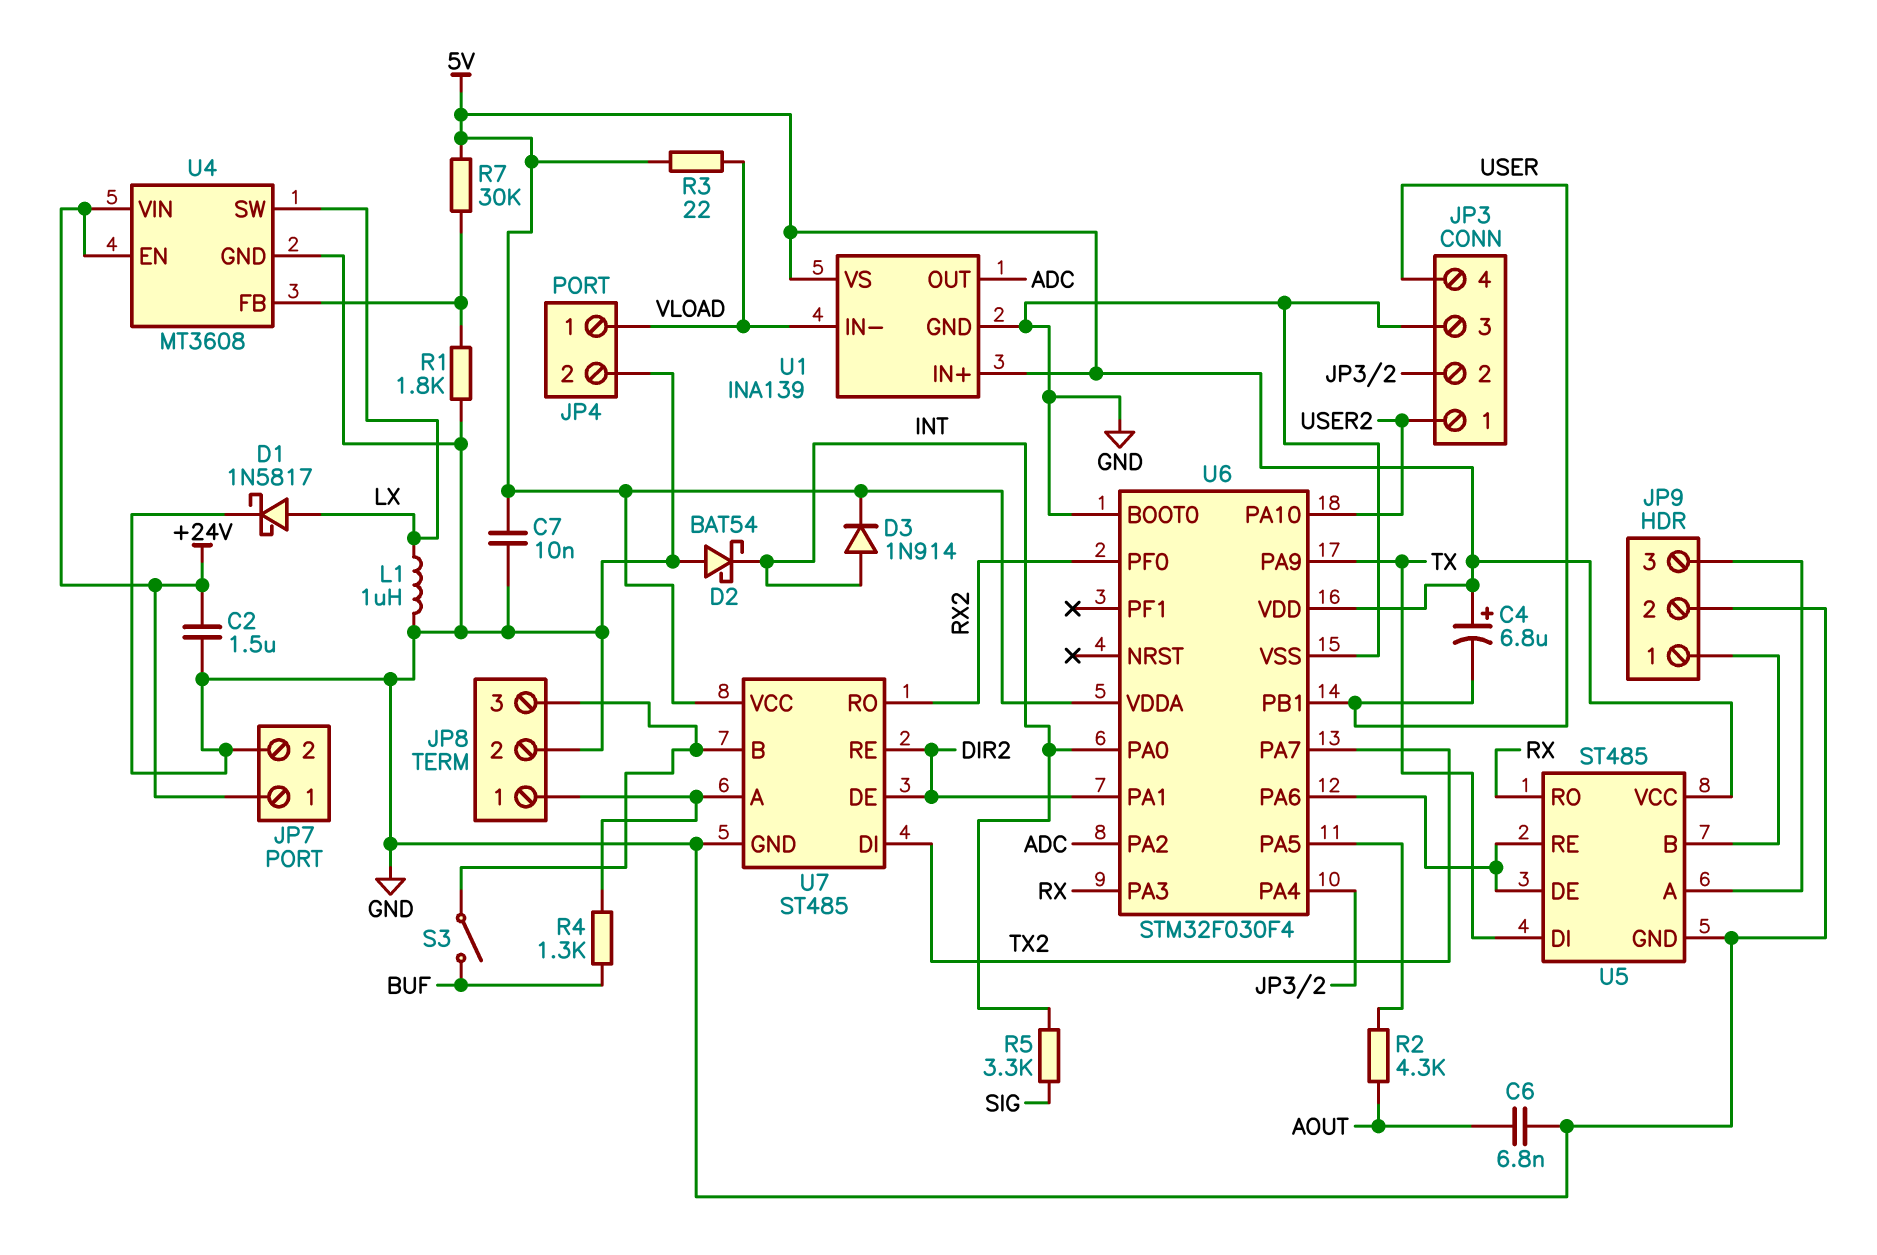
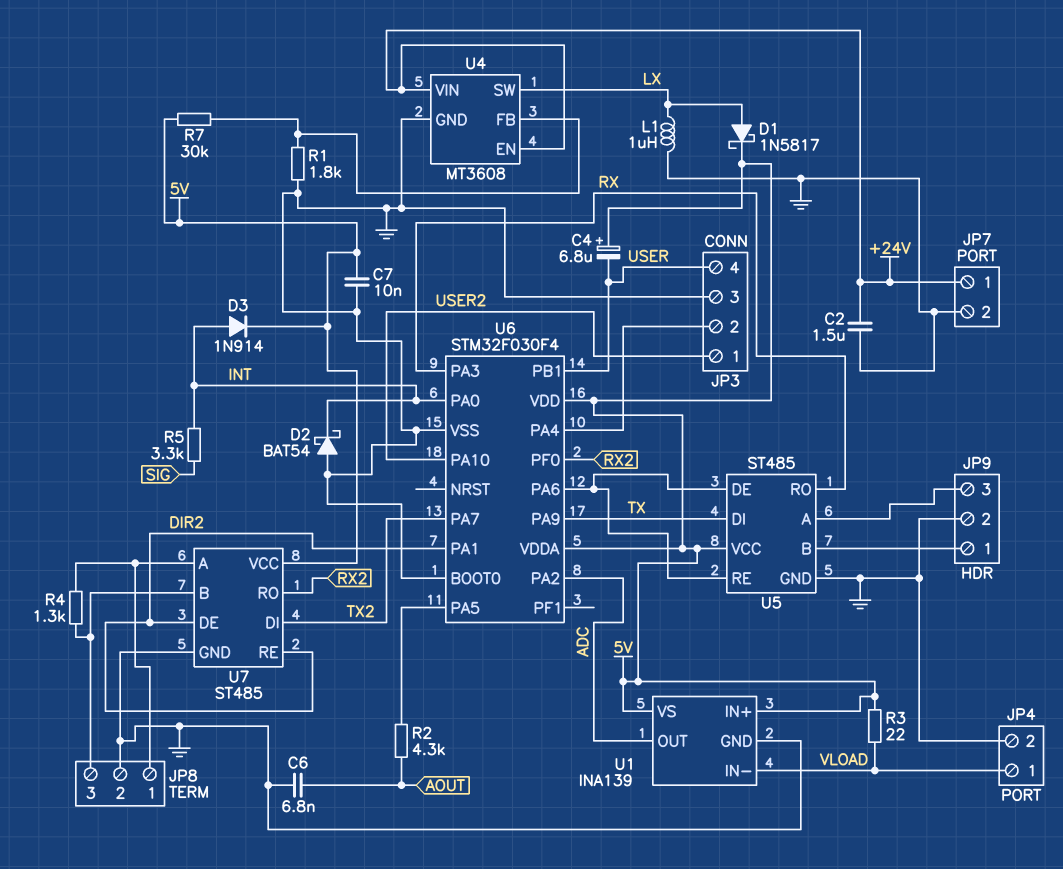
D1: schottky 1N5817 (A LX, K GND) -> schottky 1N5817 (A LX, K 5V)
R4: 1.3k (BUF, JP8/1) -> 1.3k (JP8/1, JP8/3)
S3: switch (BUF, JP8/3) -> none

